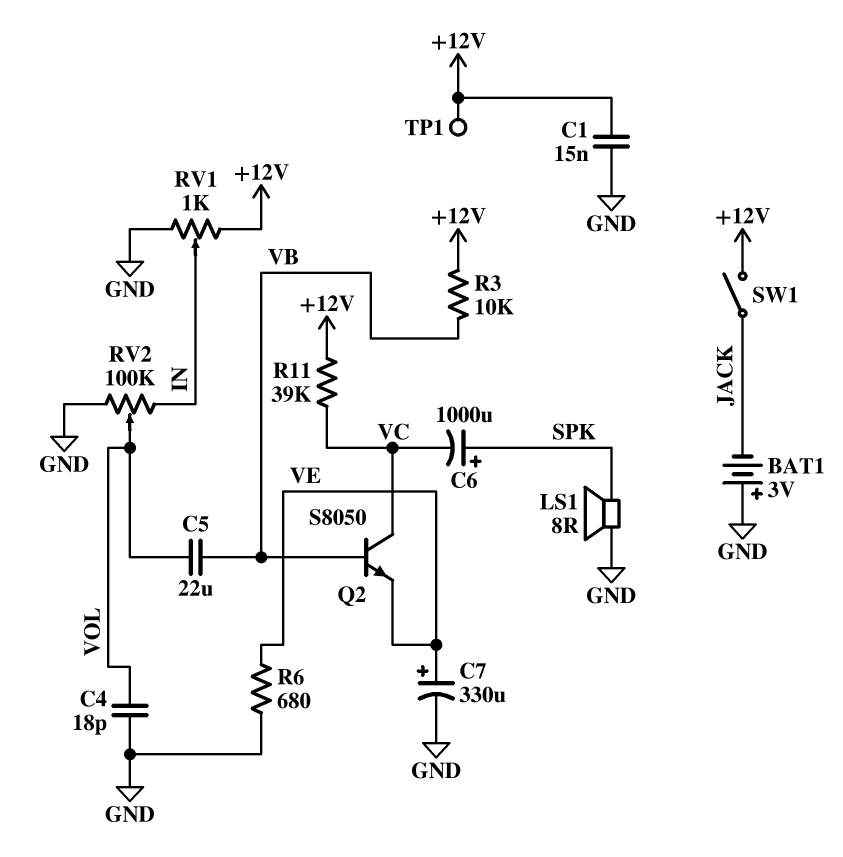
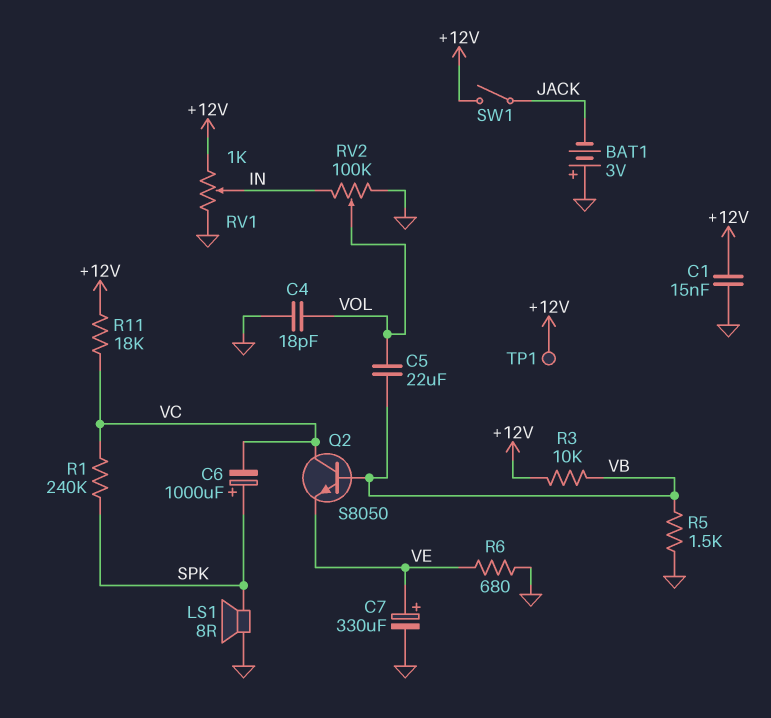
R1: none -> 240k (SPK, VC)
R5: none -> 1.5k (GND, VB)
R11: 39k (+12V, VC) -> 18k (+12V, VC)

